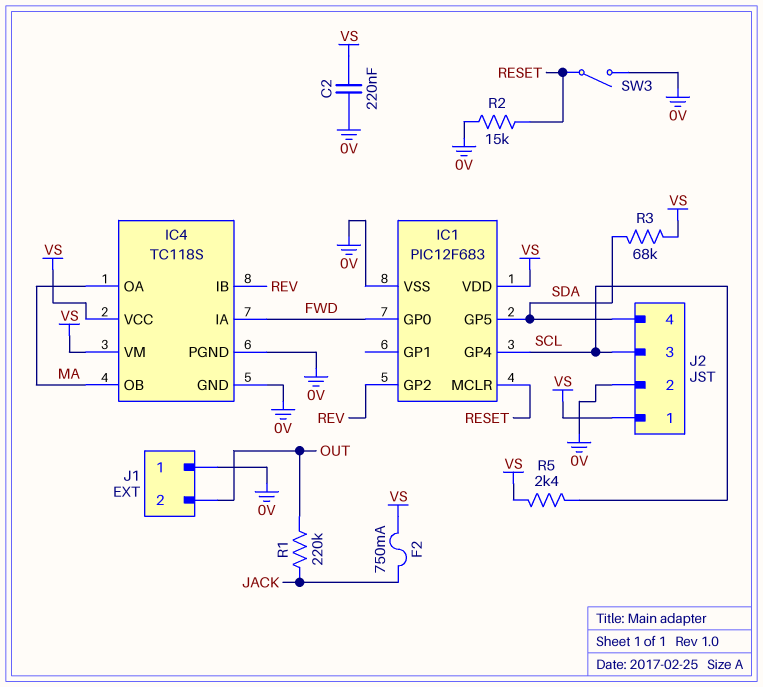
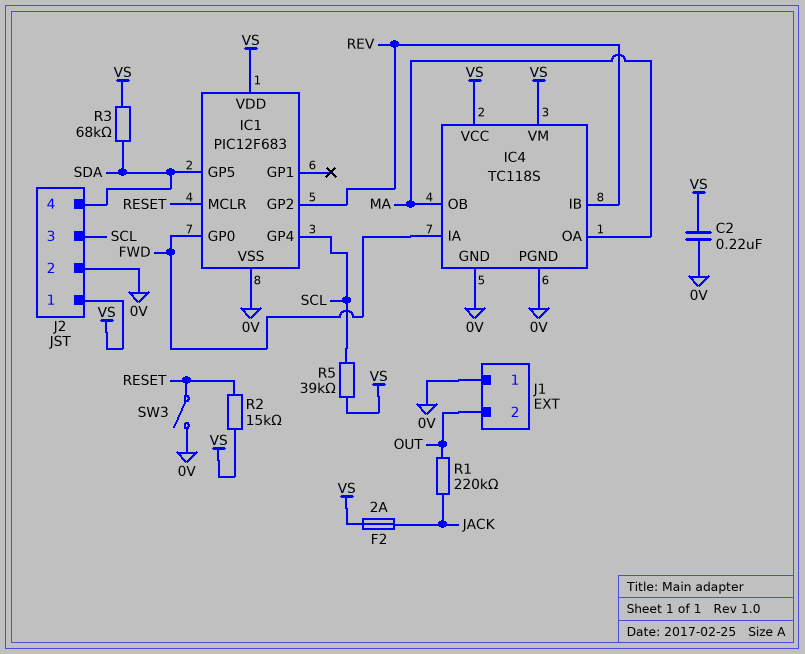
F2: 750mA (JACK, VS) -> 2A (JACK, VS)
R2: 15k (0V, RESET) -> 15k (RESET, VS)
R5: 2.4k (SCL, VS) -> 39k (SCL, VS)

